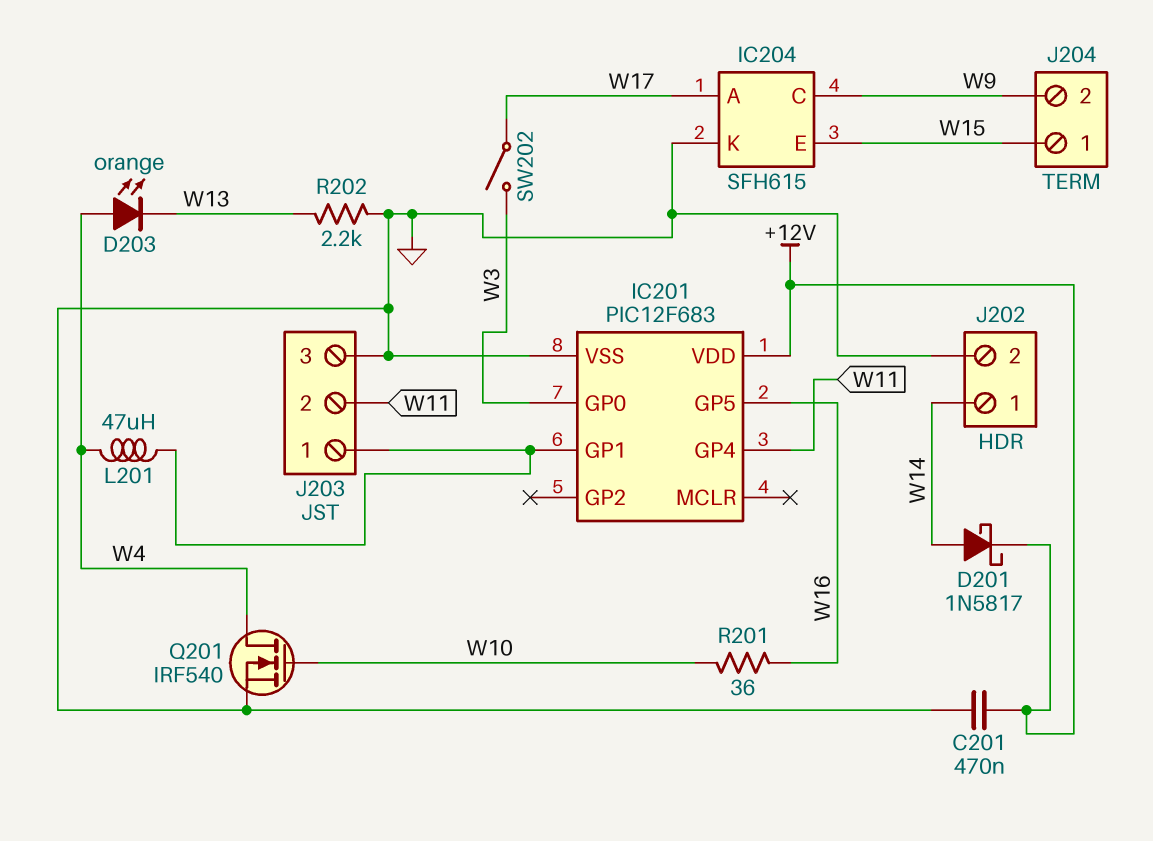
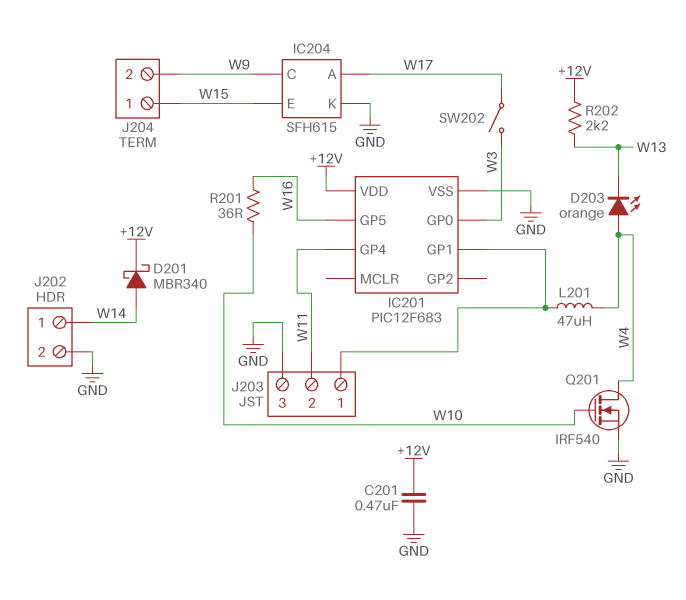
D201: schottky 1N5817 (A W14, K +12V) -> schottky MBR340 (A W14, K +12V)
R202: 2.2k (GND, W13) -> 2.2k (+12V, W13)

